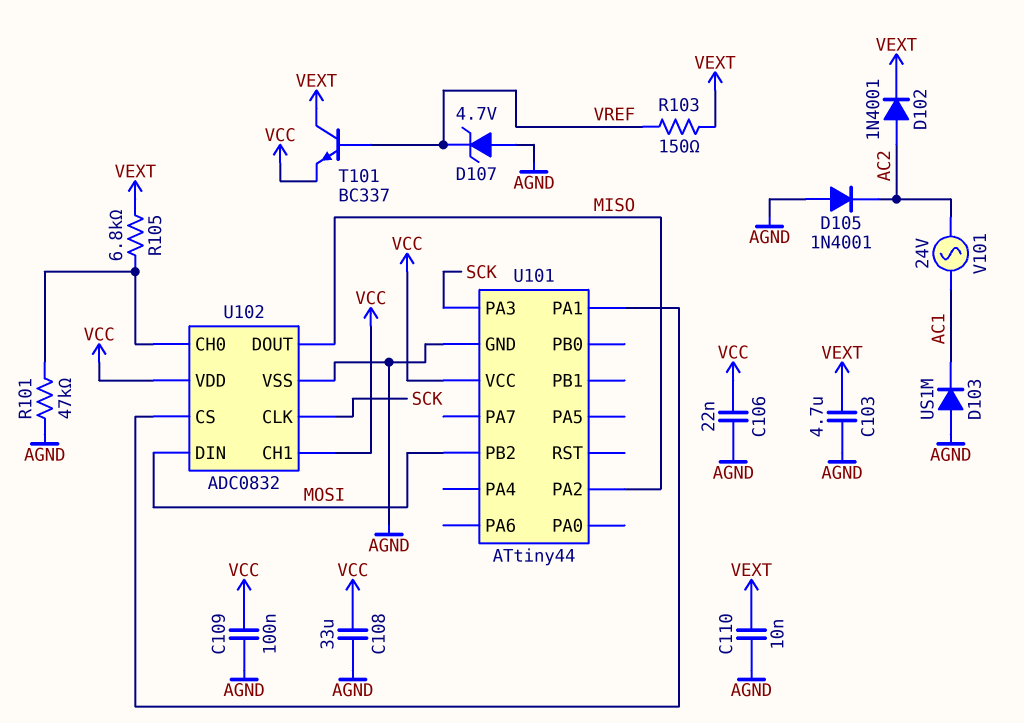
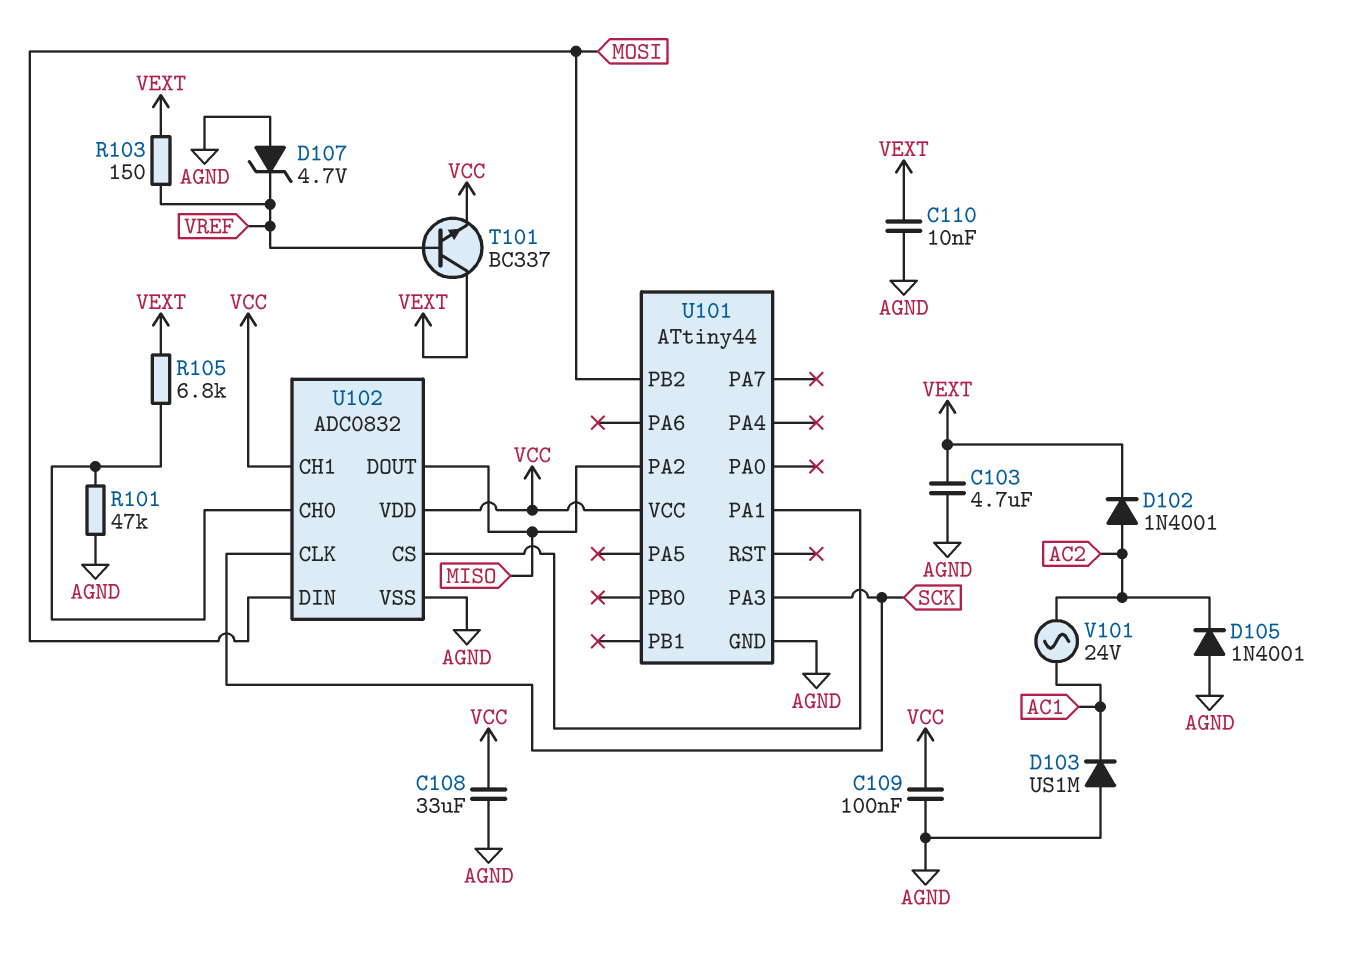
C106: 22nF (AGND, VCC) -> none

